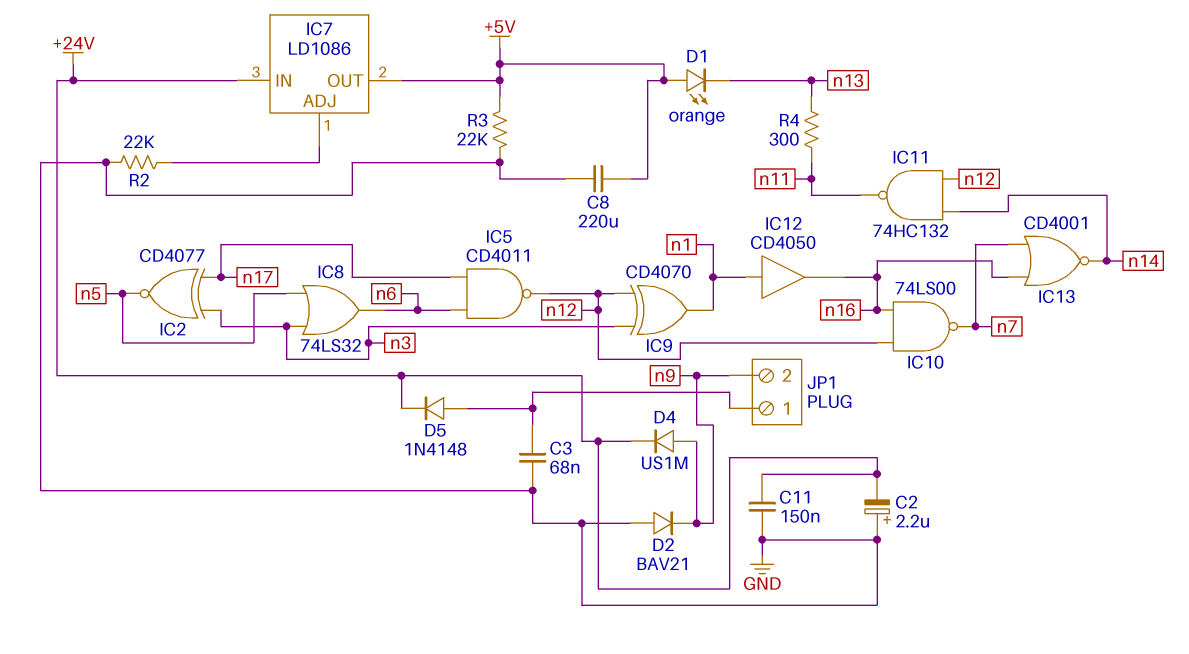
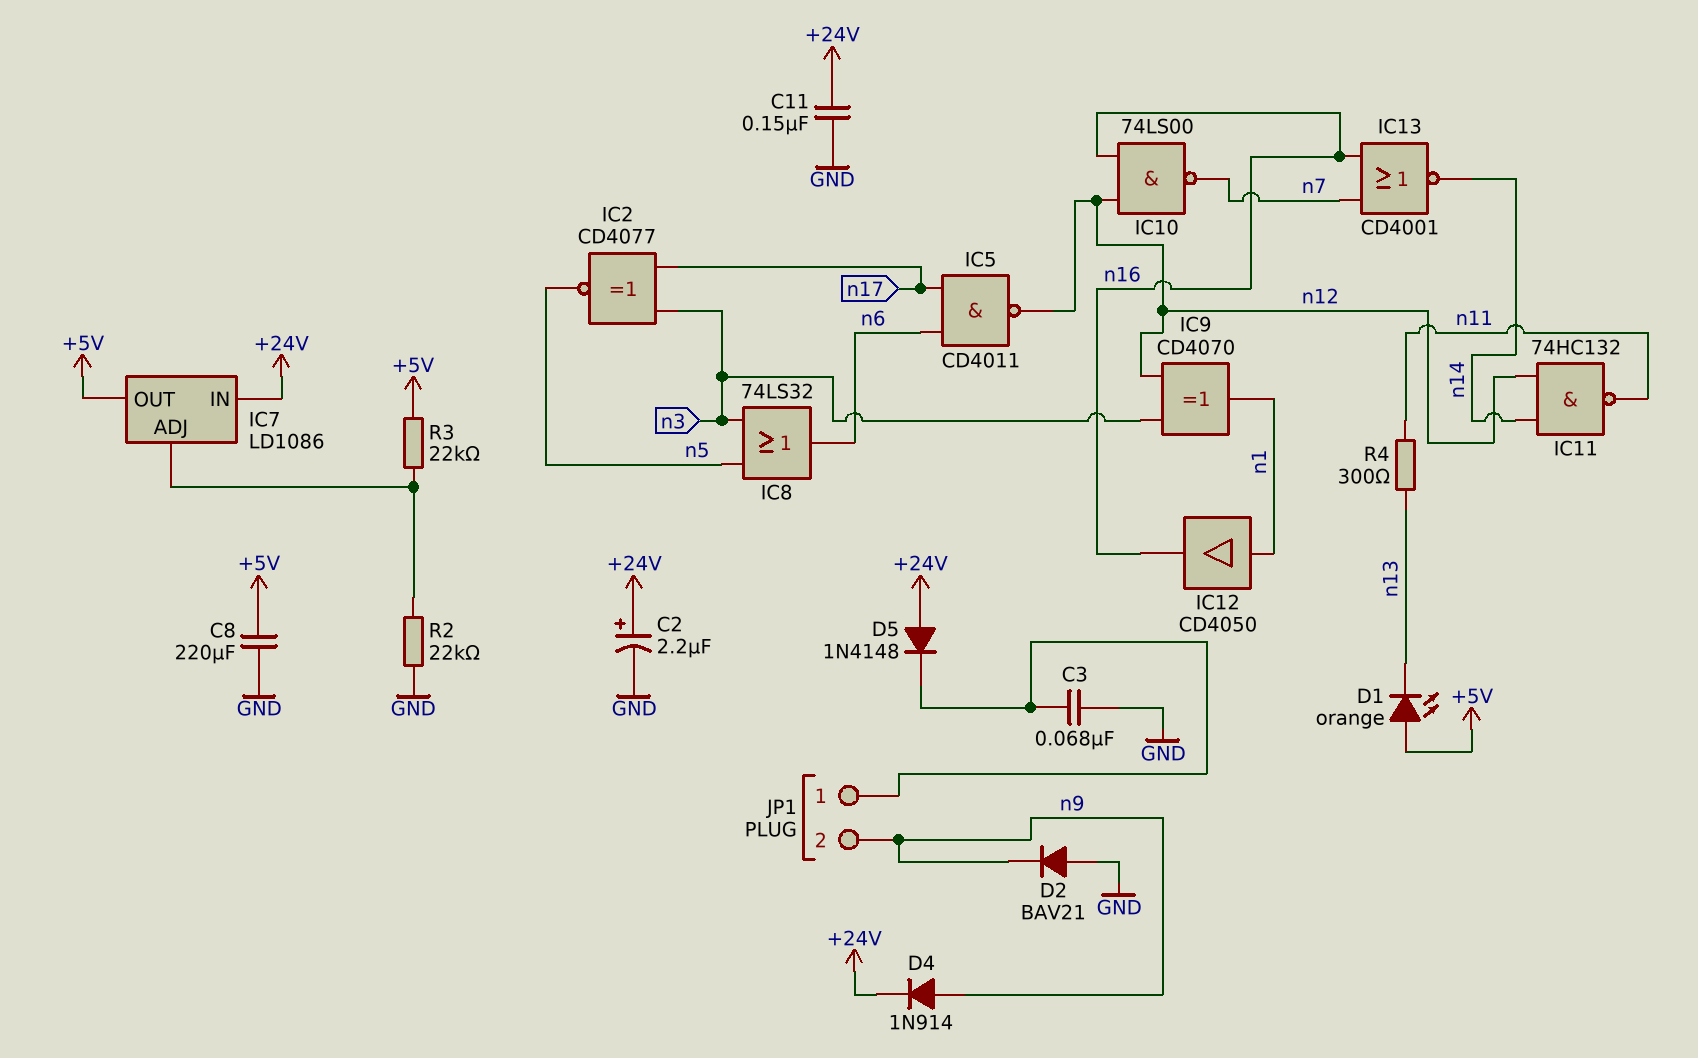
C2: 2.2uF (plus GND, minus +24V) -> 2.2uF (plus +24V, minus GND)
D4: diode US1M (A n9, K +24V) -> diode 1N914 (A n9, K +24V)
D5: diode 1N4148 (A JP1/1, K +24V) -> diode 1N4148 (A +24V, K JP1/1)
R3: 22k (+5V, GND) -> 22k (+5V, IC7/ADJ)

